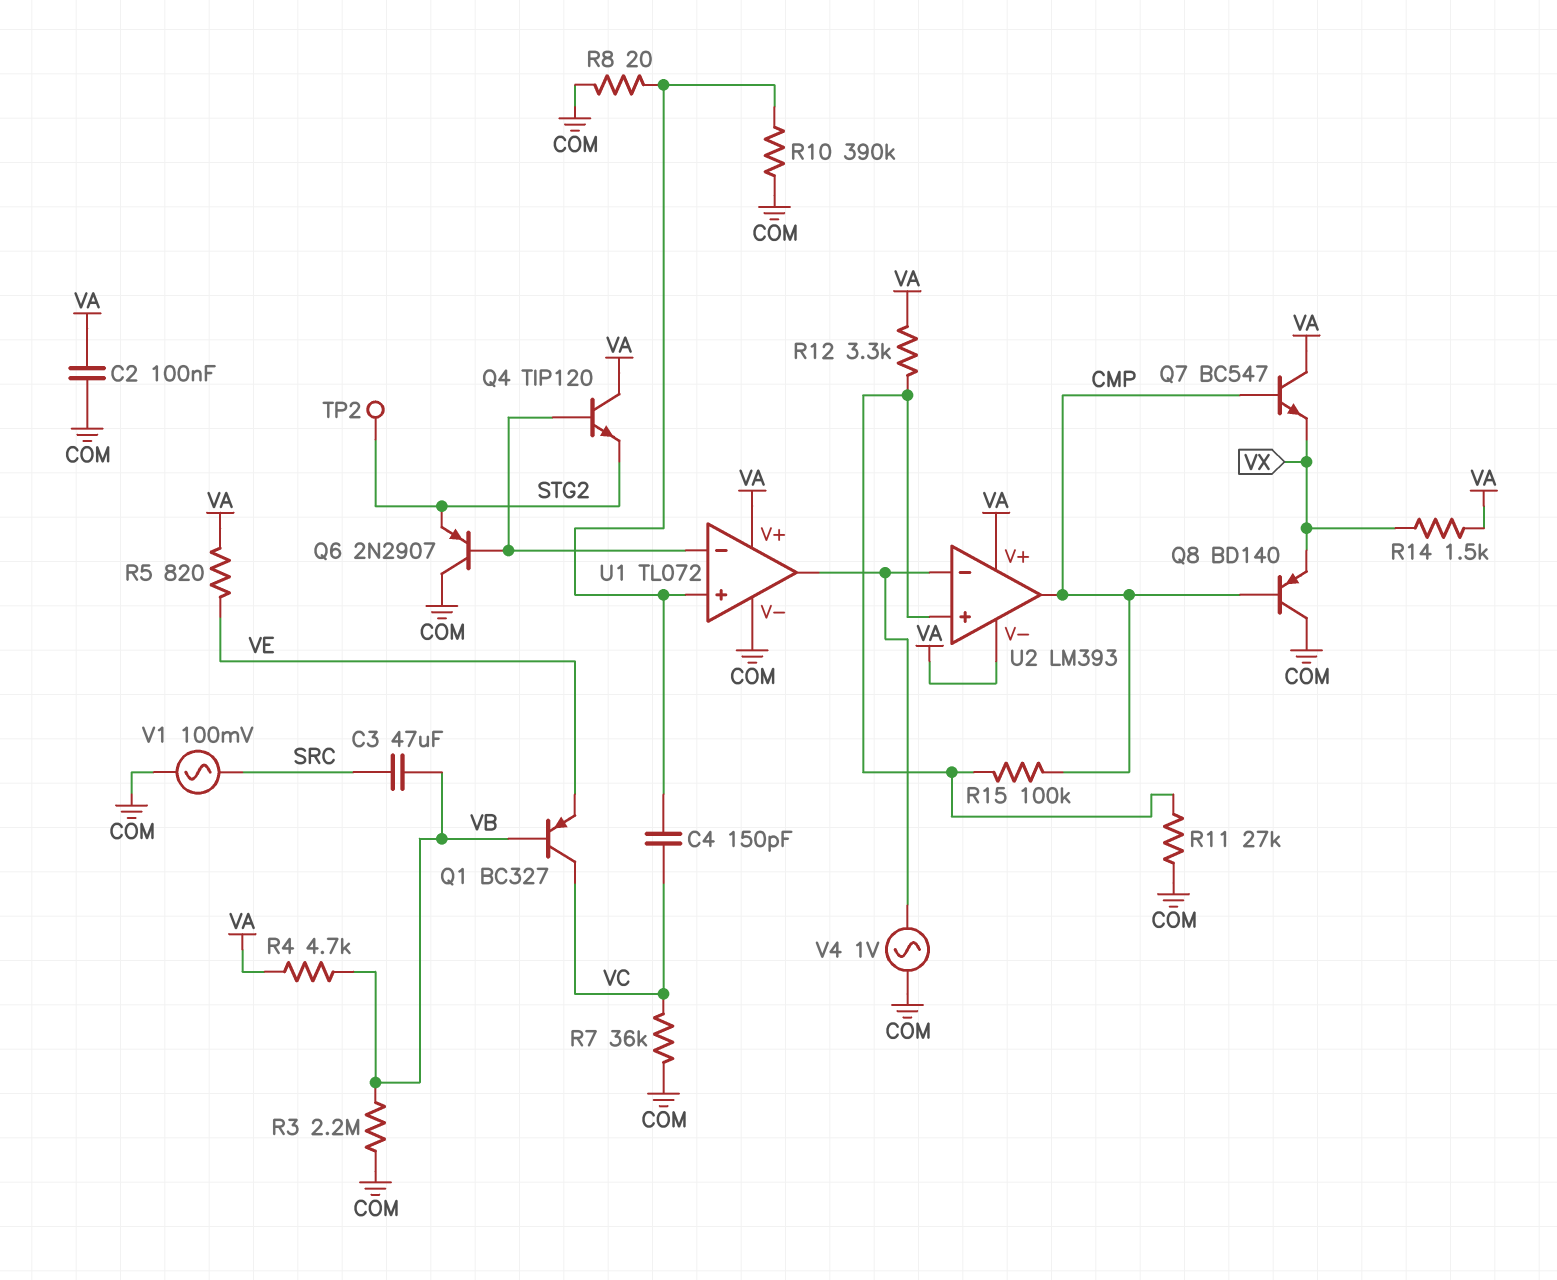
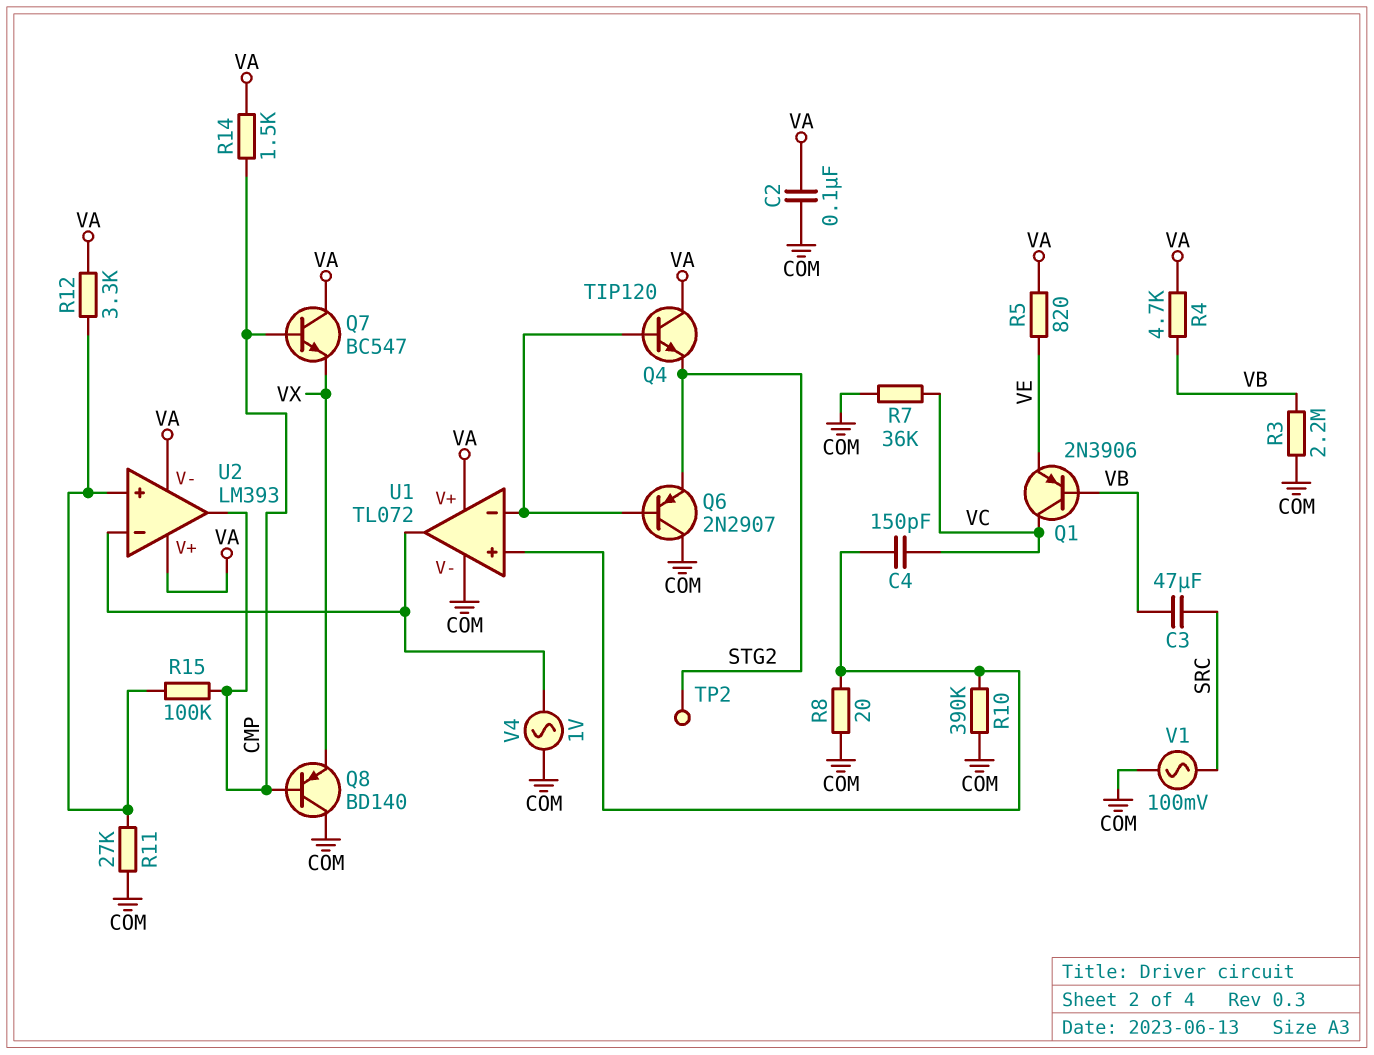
Q1: PNP BC327 (B VB, C VC, E VE) -> PNP 2N3906 (B VB, C VC, E VE)
R14: 1.5k (VA, VX) -> 1.5k (CMP, VA)

